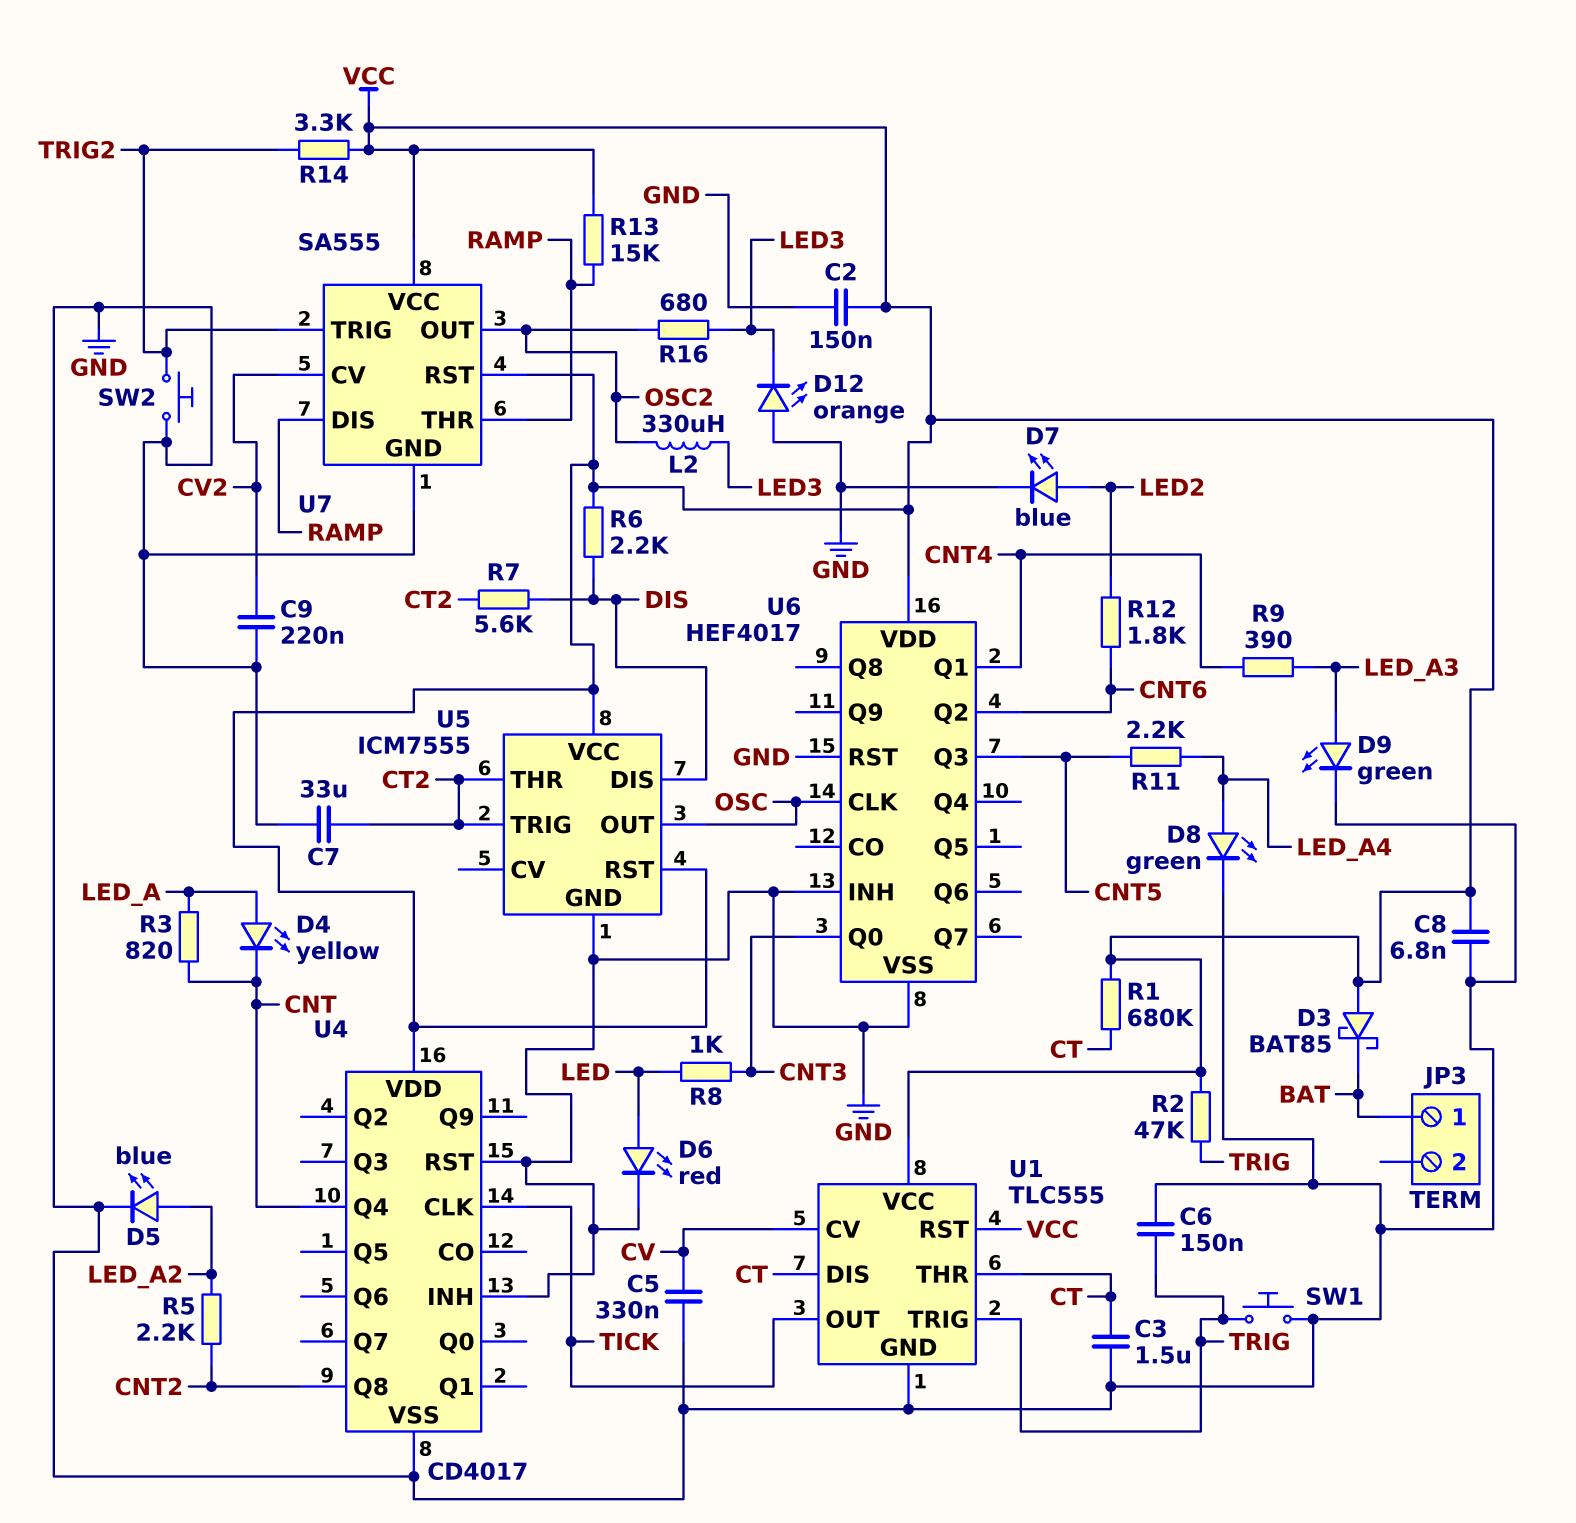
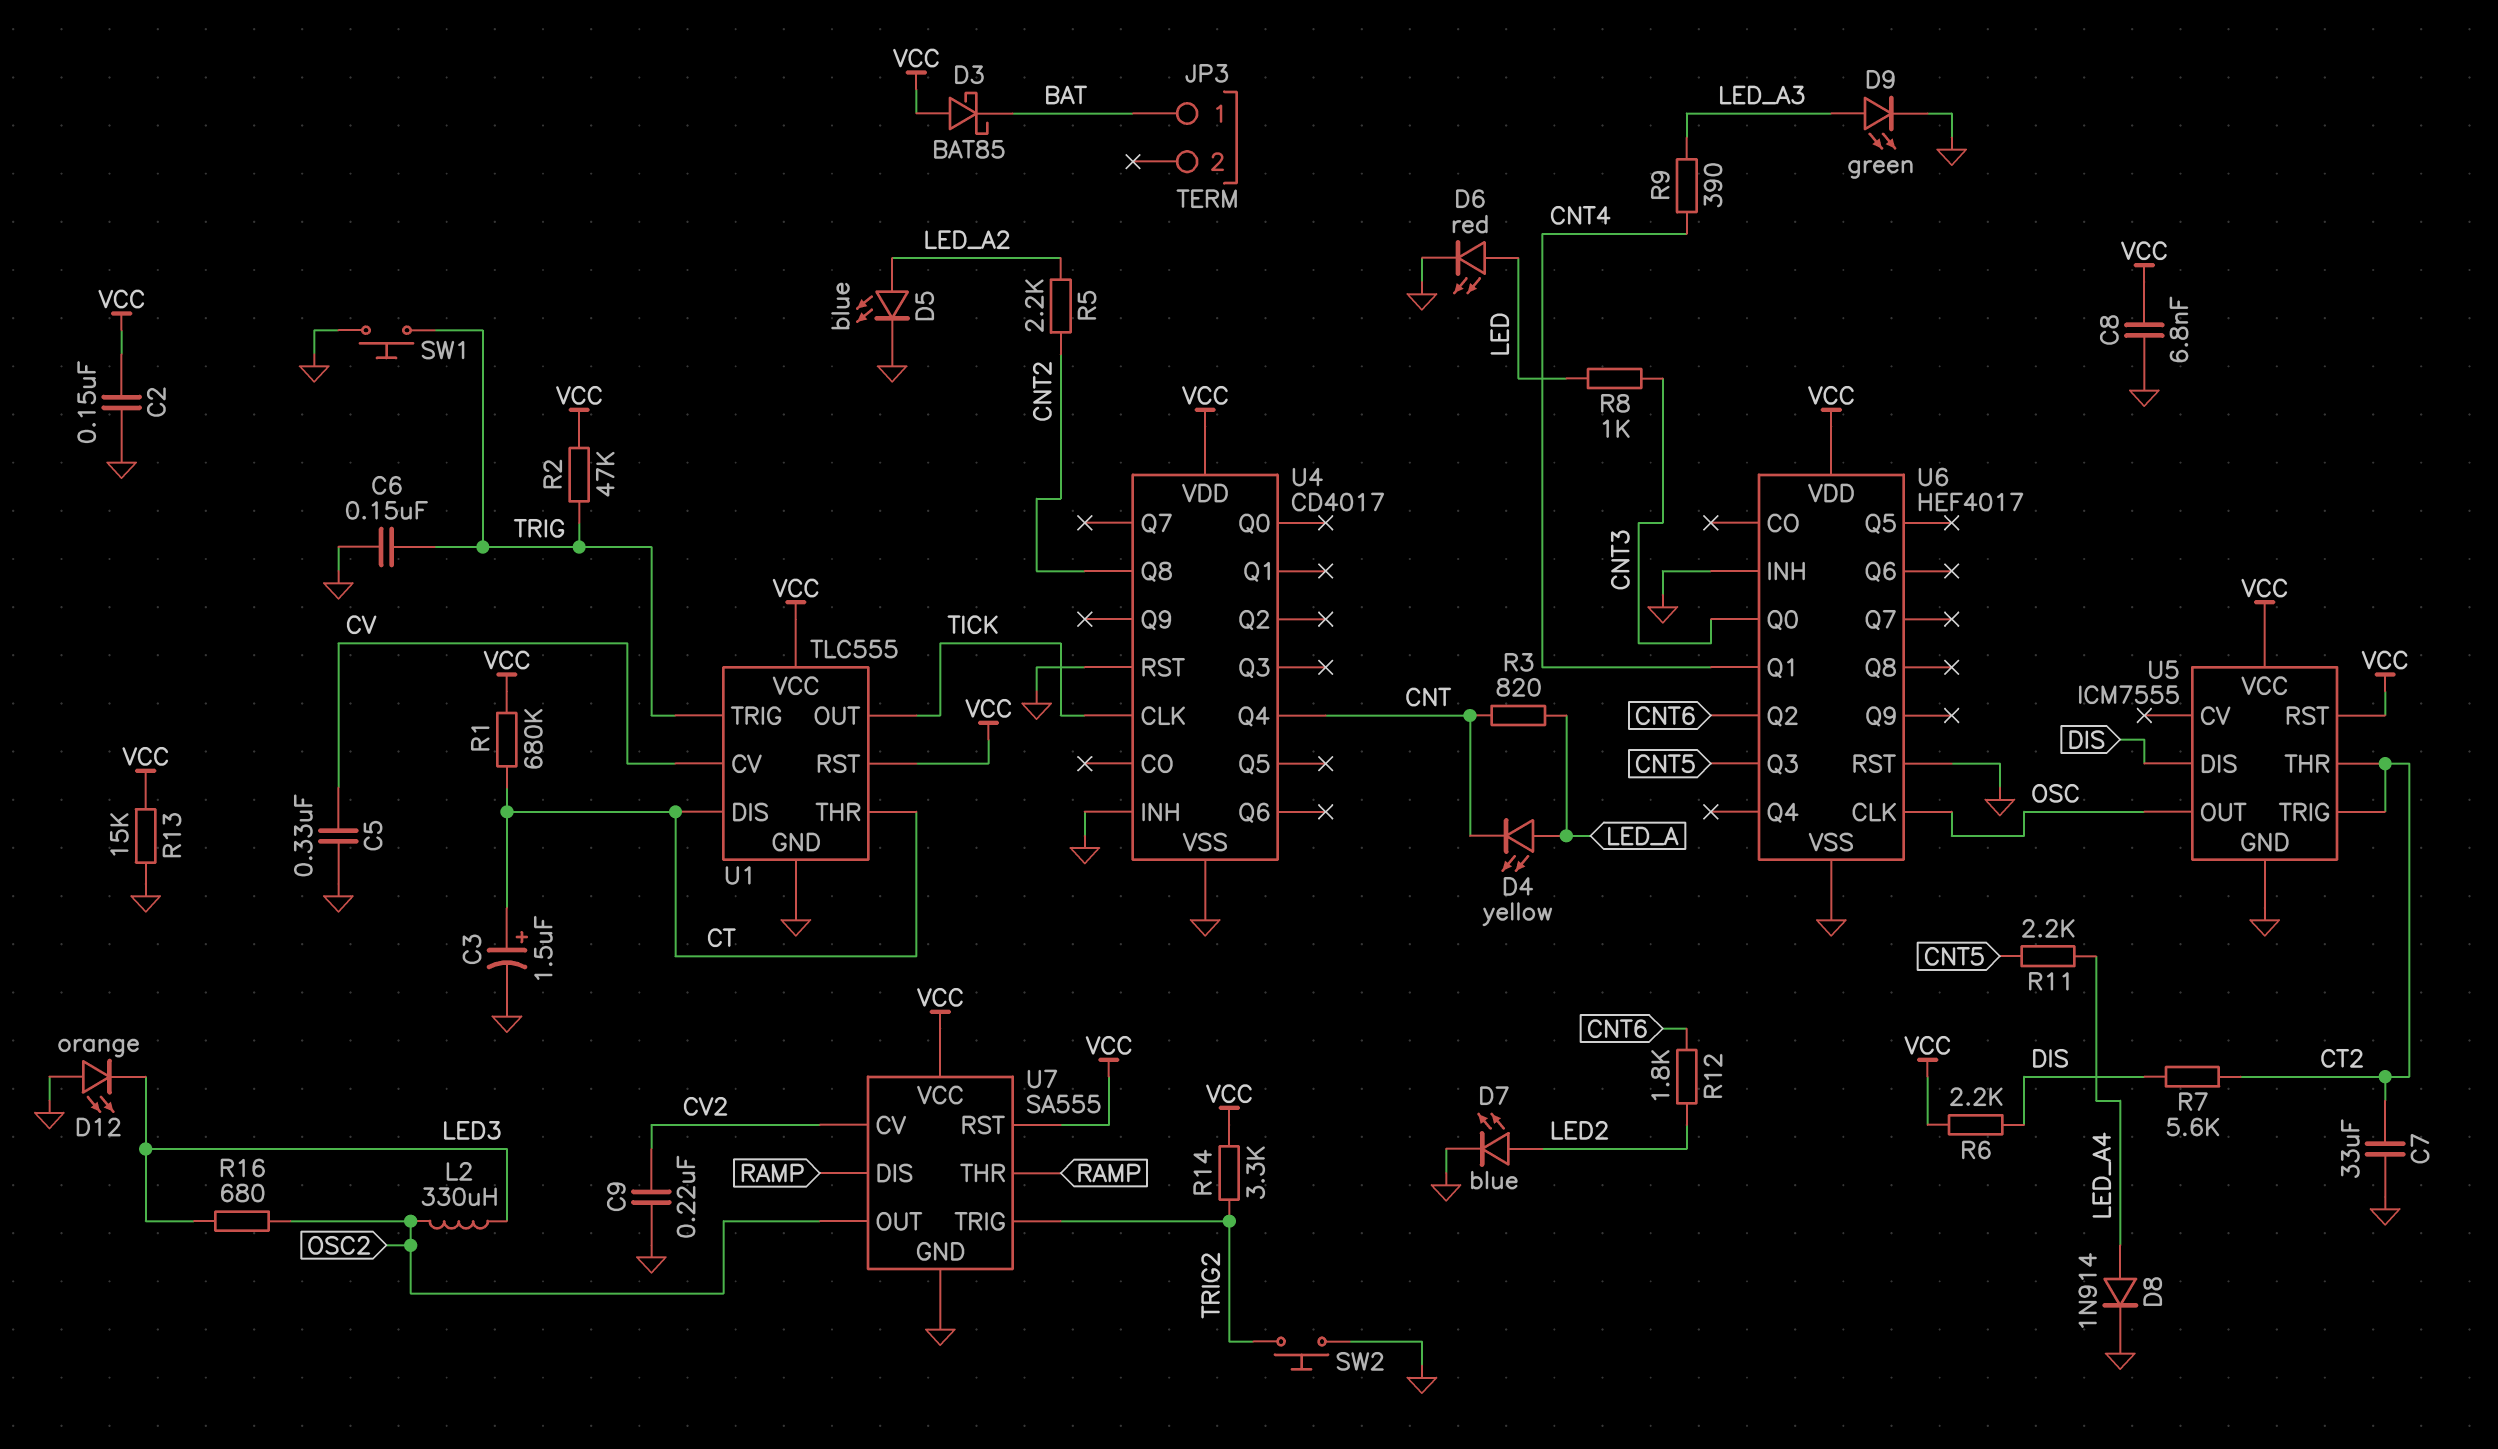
C3: 1.5uF (CT, GND) -> 1.5uF (plus CT, minus GND)
D8: LED green (A LED_A4, K GND) -> diode 1N914 (A LED_A4, K GND)
R13: 15k (RAMP, VCC) -> 15k (GND, VCC)

